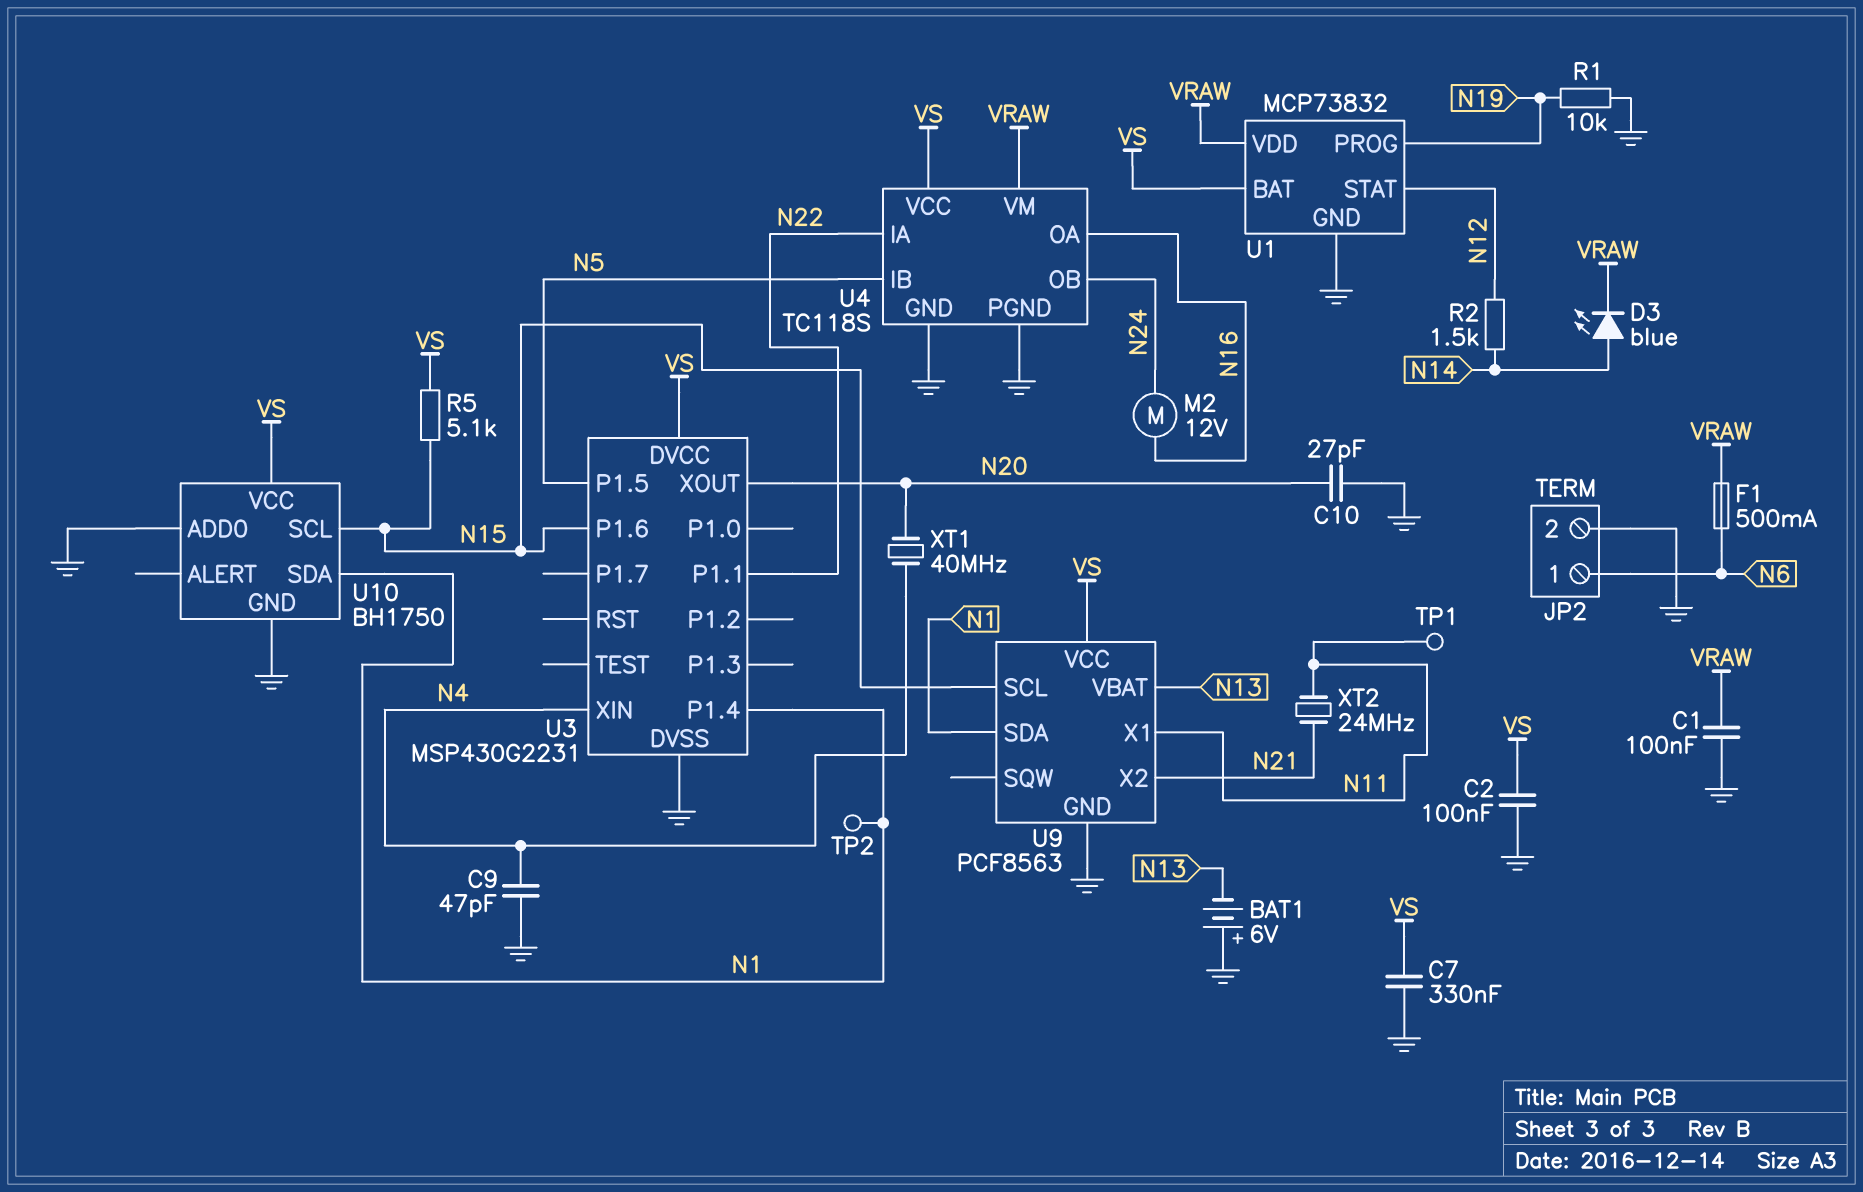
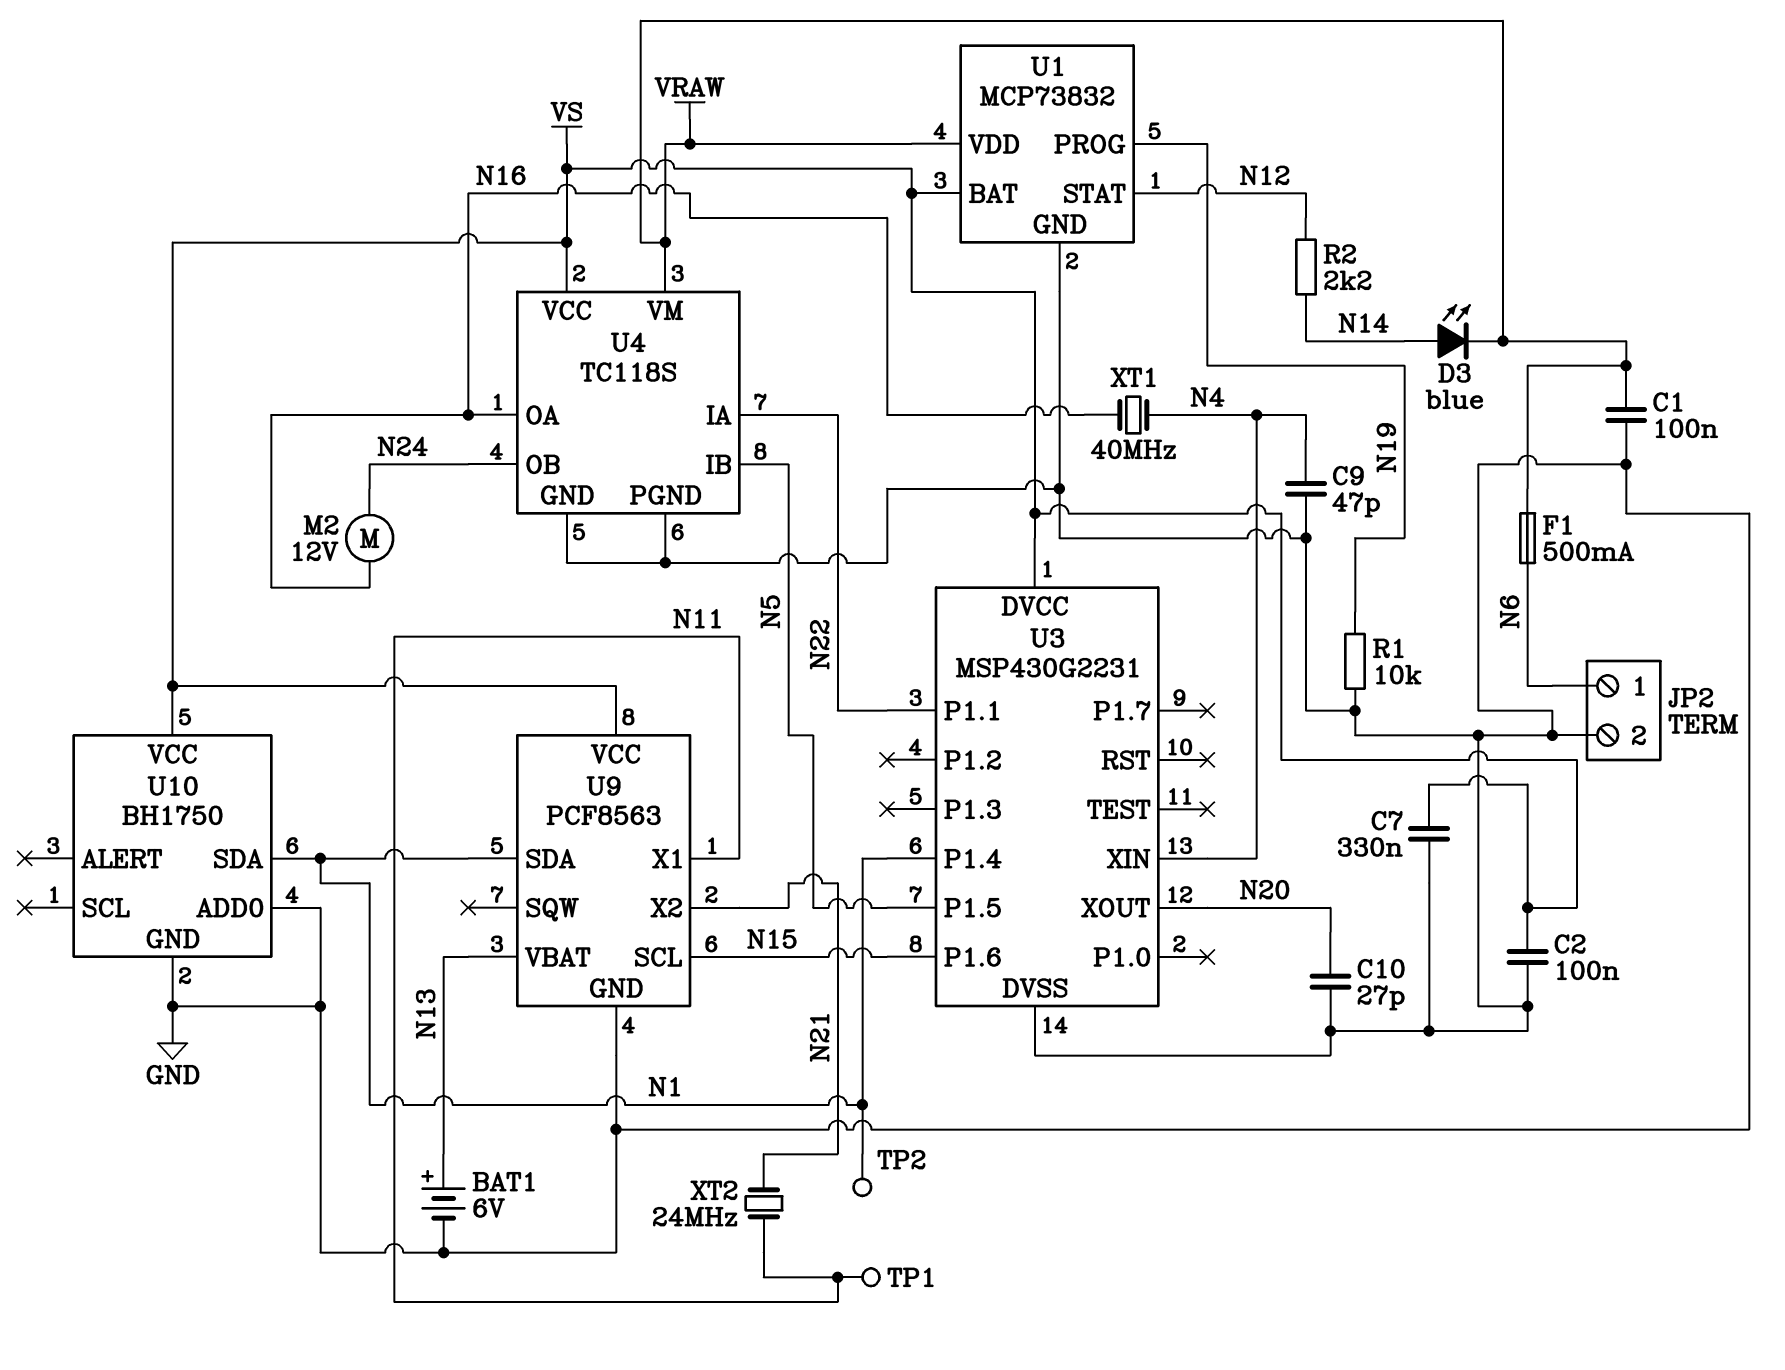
BAT1: 6V (plus GND, minus N13) -> 6V (plus N13, minus GND)
R2: 1.5k (N12, N14) -> 2.2k (N12, N14)
R5: 5.1k (N15, VS) -> none
U10 pin SCL: N15 -> none
XT1: 40MHz (N4, N20) -> 40MHz (N4, N16)

